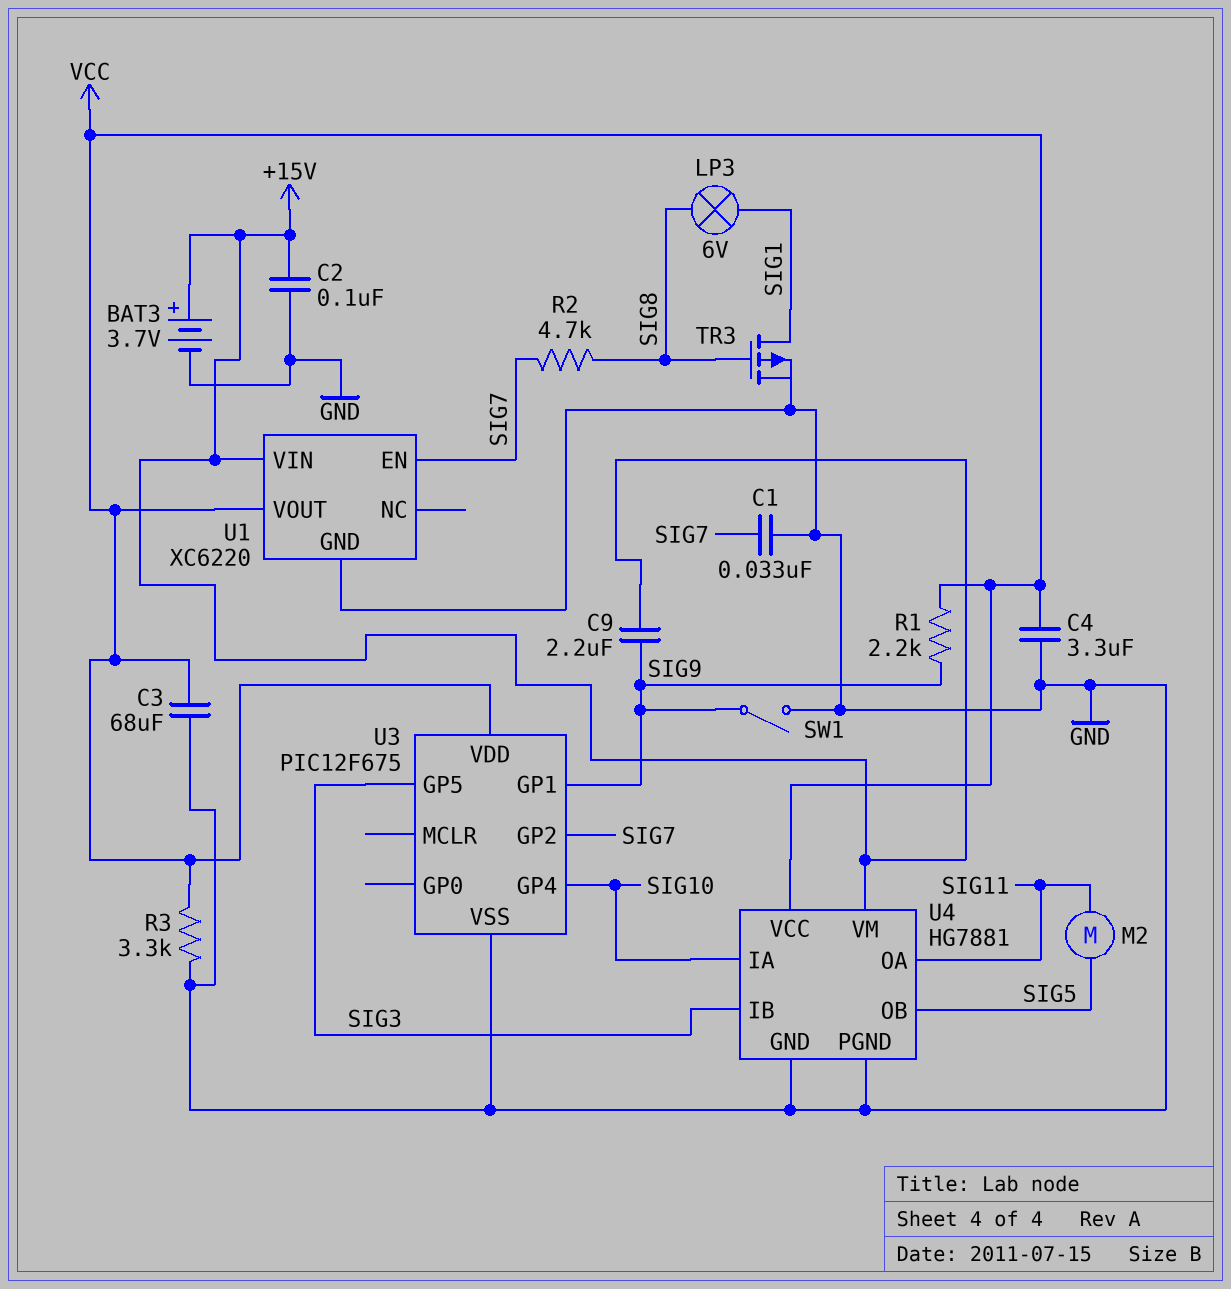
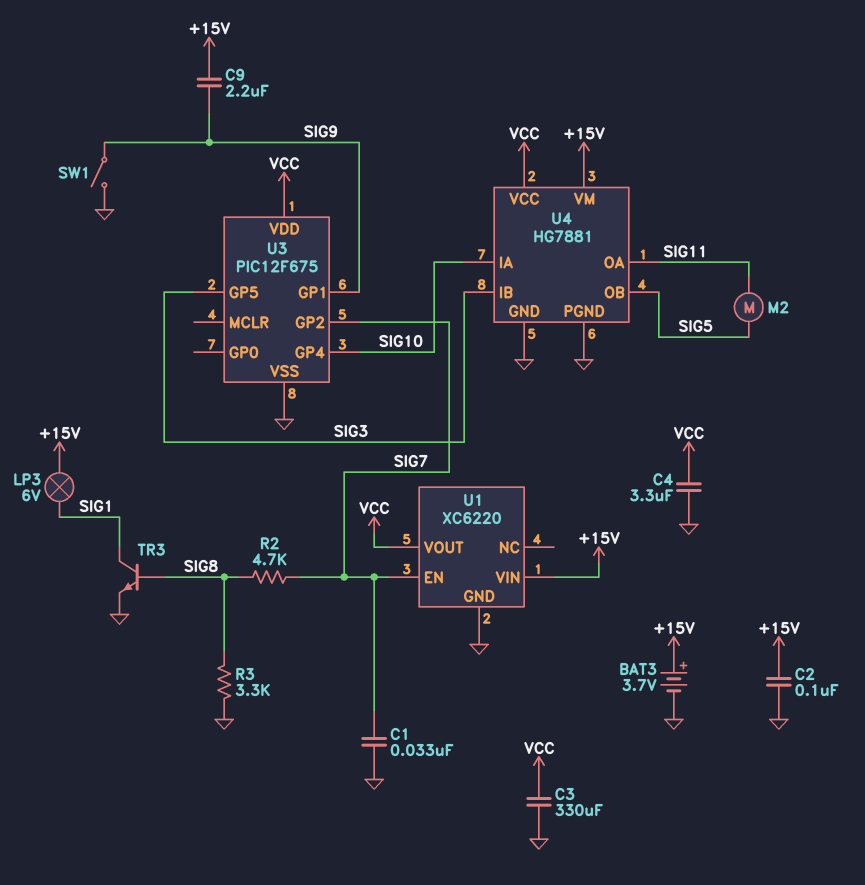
C3: 68uF (GND, VCC) -> 330uF (GND, VCC)
LP3: lamp 6V (SIG1, SIG8) -> lamp 6V (+15V, SIG1)
R1: 2.2k (SIG9, VCC) -> none
R3: 3.3k (GND, VCC) -> 3.3k (GND, SIG8)
TR3: PMOS (G SIG8, D SIG1, S GND) -> NPN (B SIG8, C SIG1, E GND)

